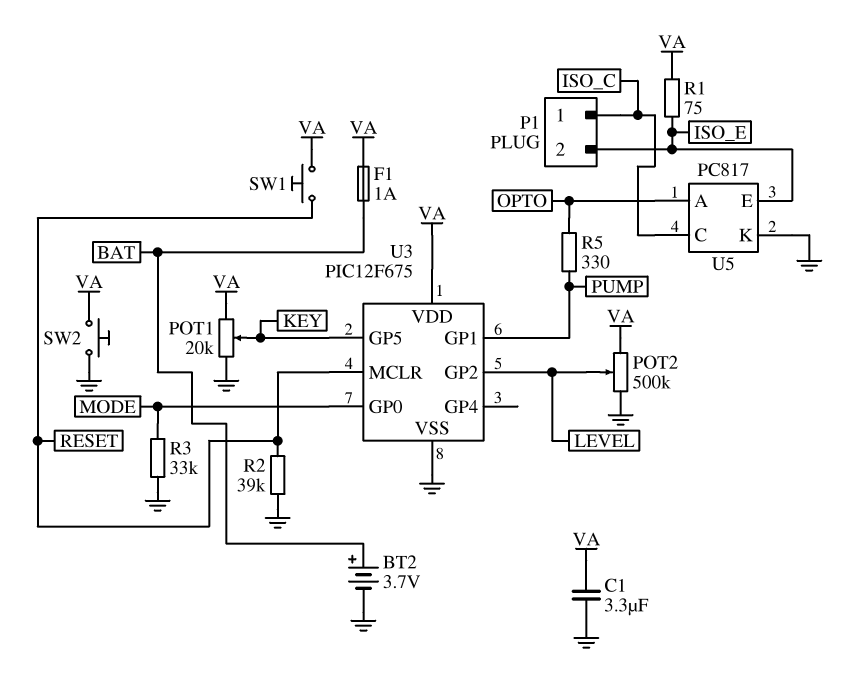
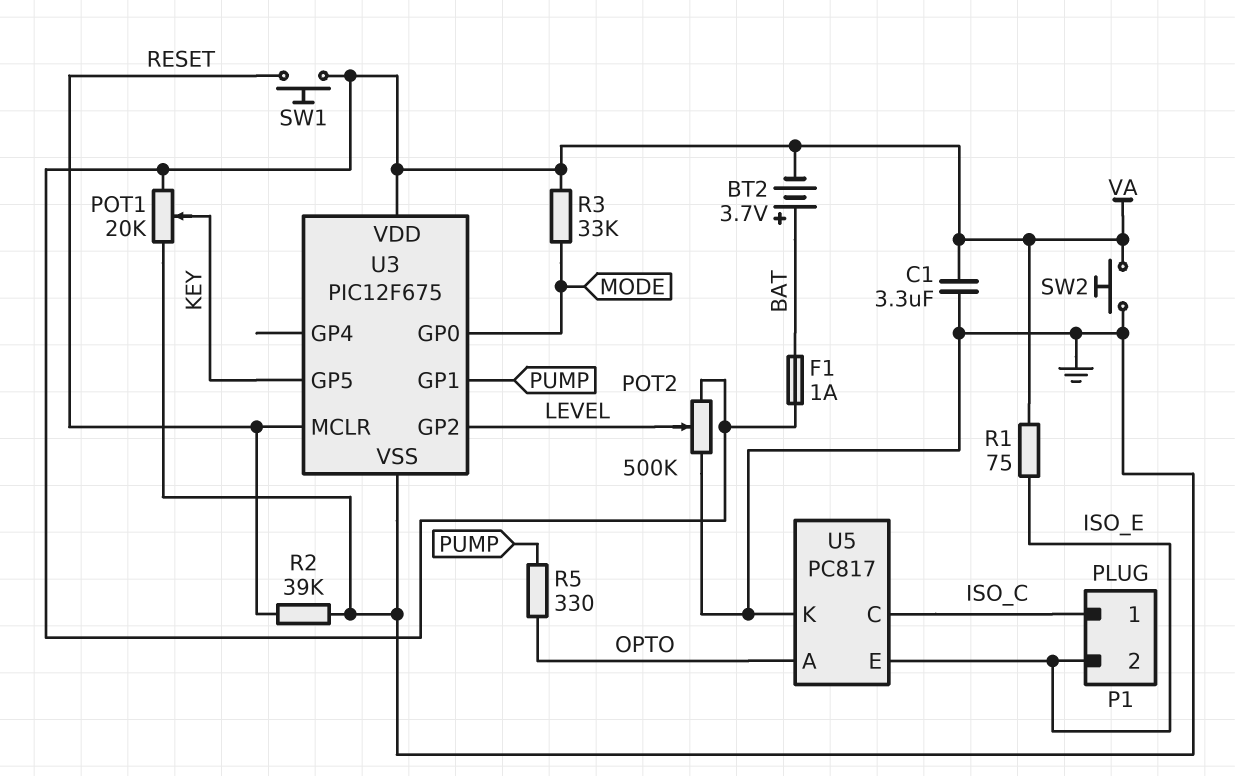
BT2: 3.7V (plus BAT, minus GND) -> 3.7V (plus BAT, minus VA)
R3: 33k (GND, MODE) -> 33k (MODE, VA)

